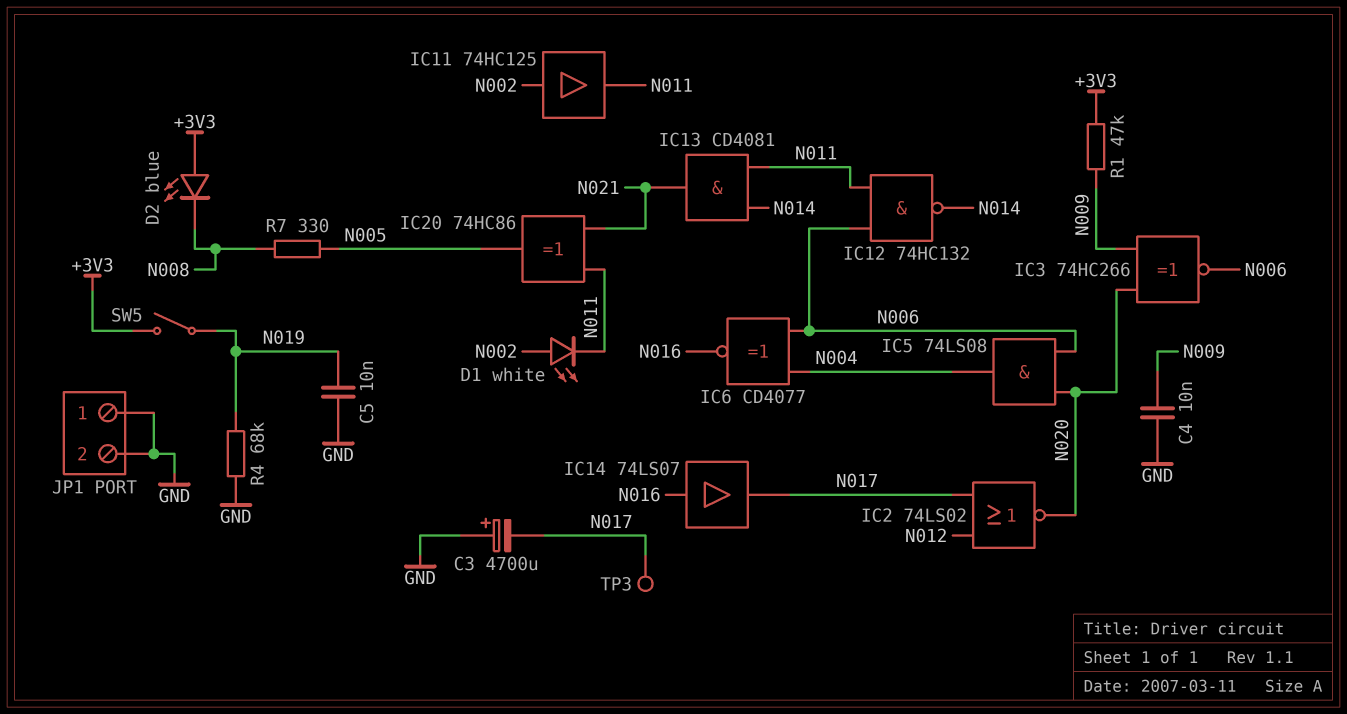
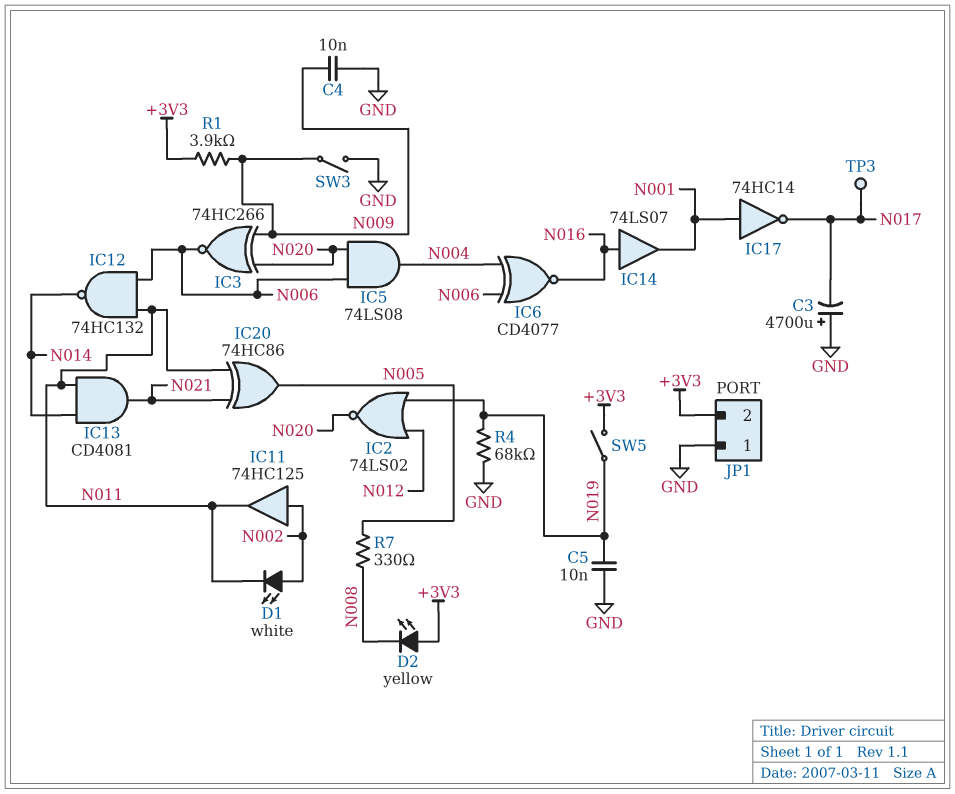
D2: LED blue (A +3V3, K N008) -> LED yellow (A +3V3, K N008)
IC2: NOR 74LS02 (in N012, in N017, out N020) -> NOR 74LS02 (in N012, in N019, out N020)
IC14: buffer 74LS07 (in N016, out N017) -> buffer 74LS07 (in N016, out N001)
IC17: none -> NOT 74HC14 (in N001, out N017)
JP1 pin 2: GND -> +3V3
R1: 47k (+3V3, N009) -> 3.9k (+3V3, N009)
SW3: none -> switch (GND, N009)

